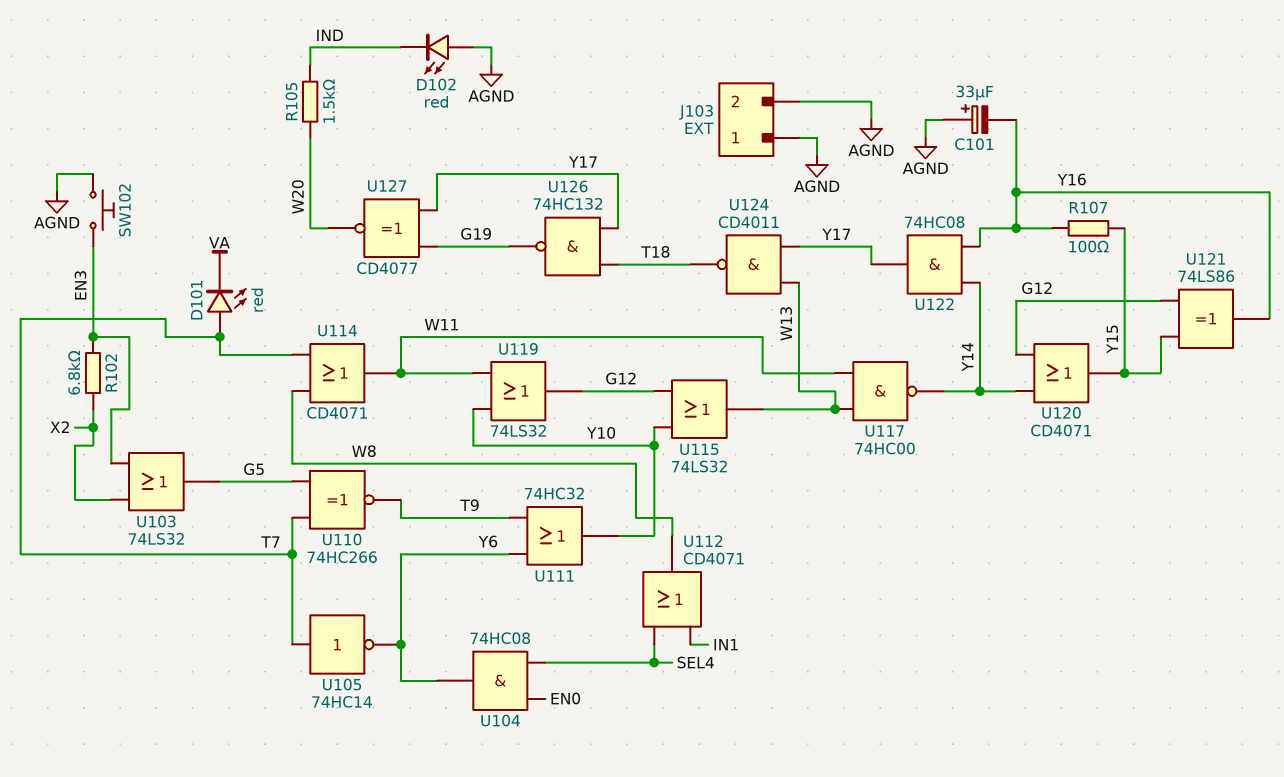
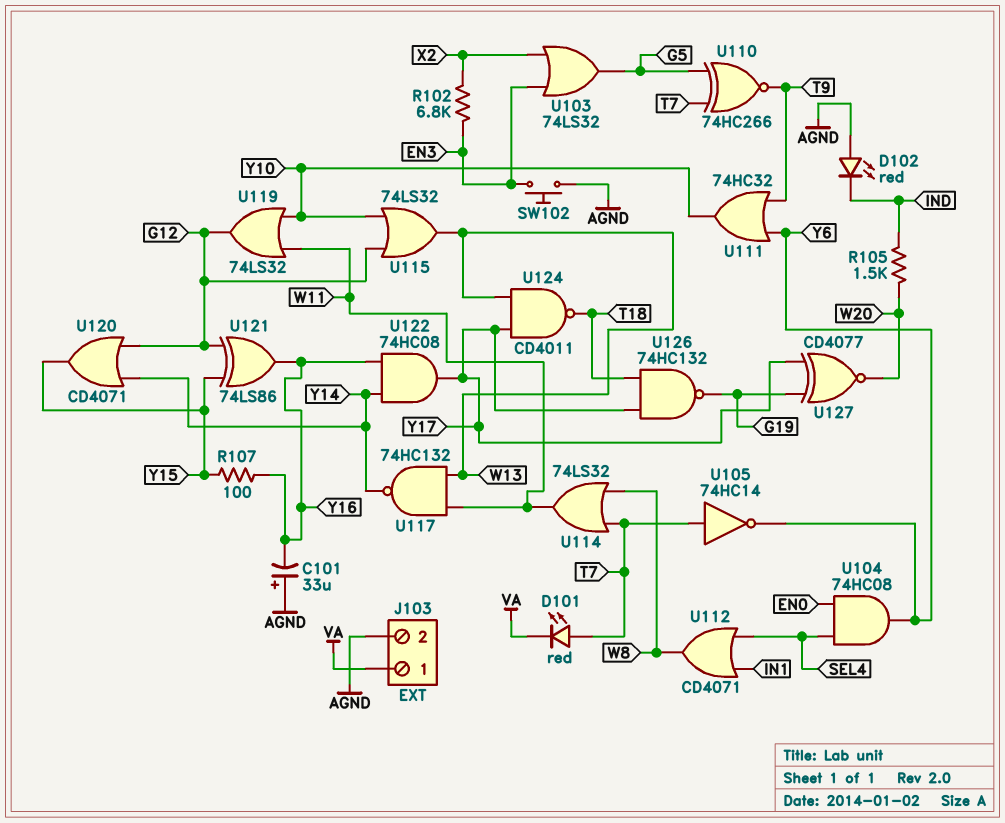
J103 pin 1: AGND -> VA
U114: OR CD4071 (in T7, in W8, out W11) -> OR 74LS32 (in T7, in W8, out W11)
U117: NAND 74HC00 (in W11, in W13, out Y14) -> NAND 74HC132 (in W11, in W13, out Y14)

